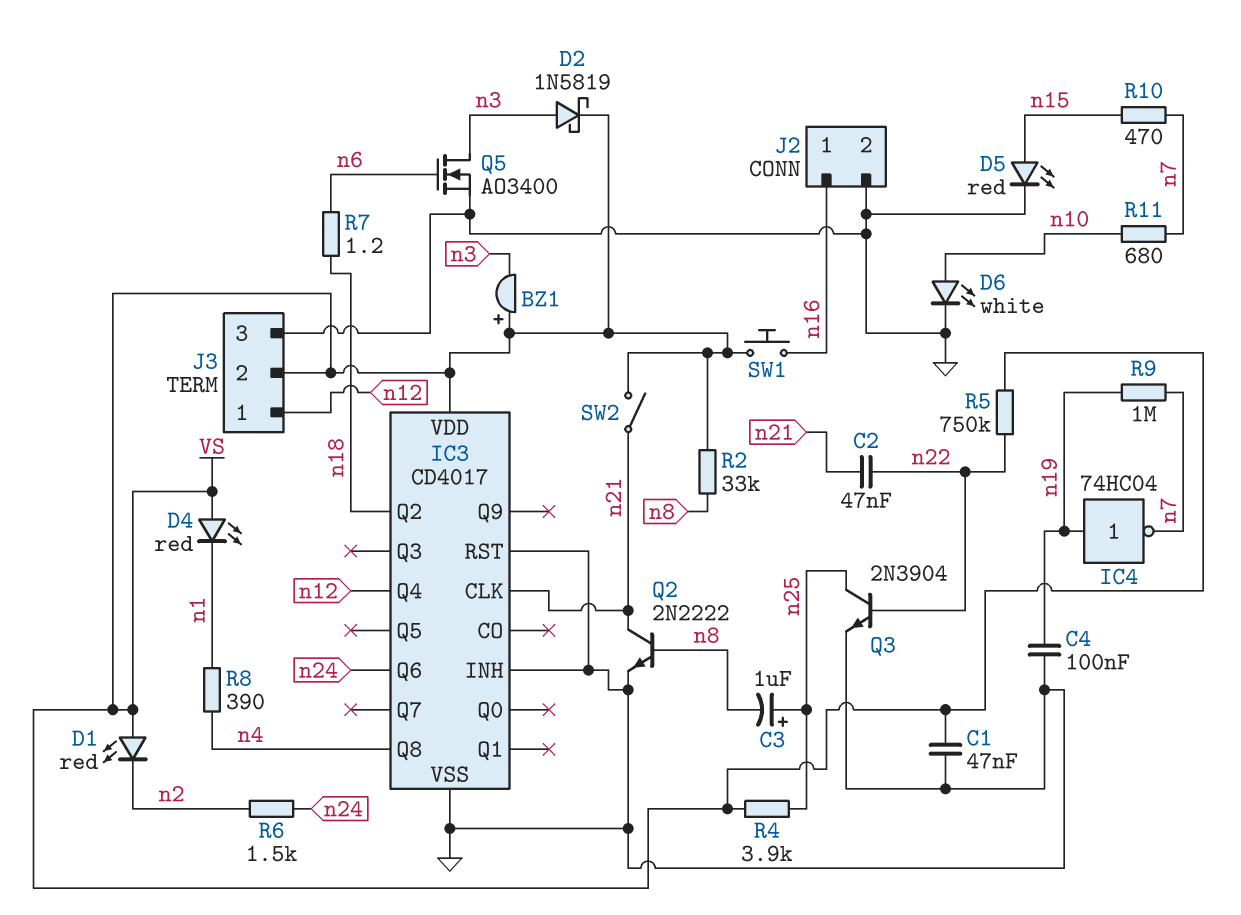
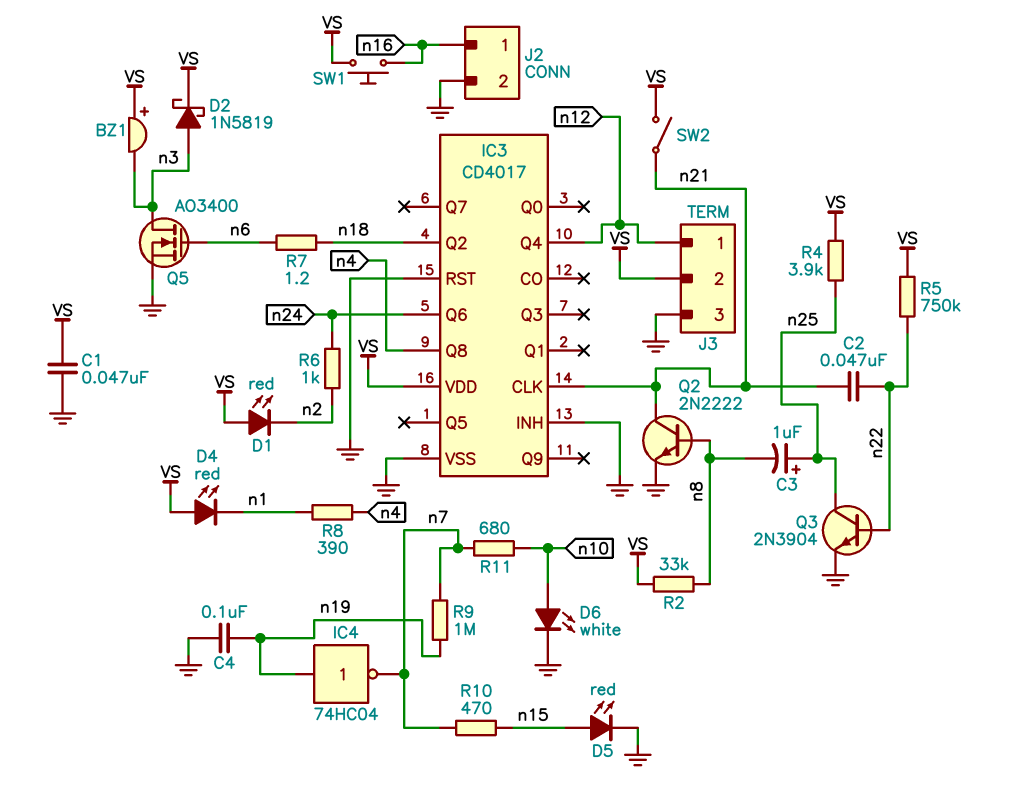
R6: 1.5k (n2, n24) -> 1k (n2, n24)

